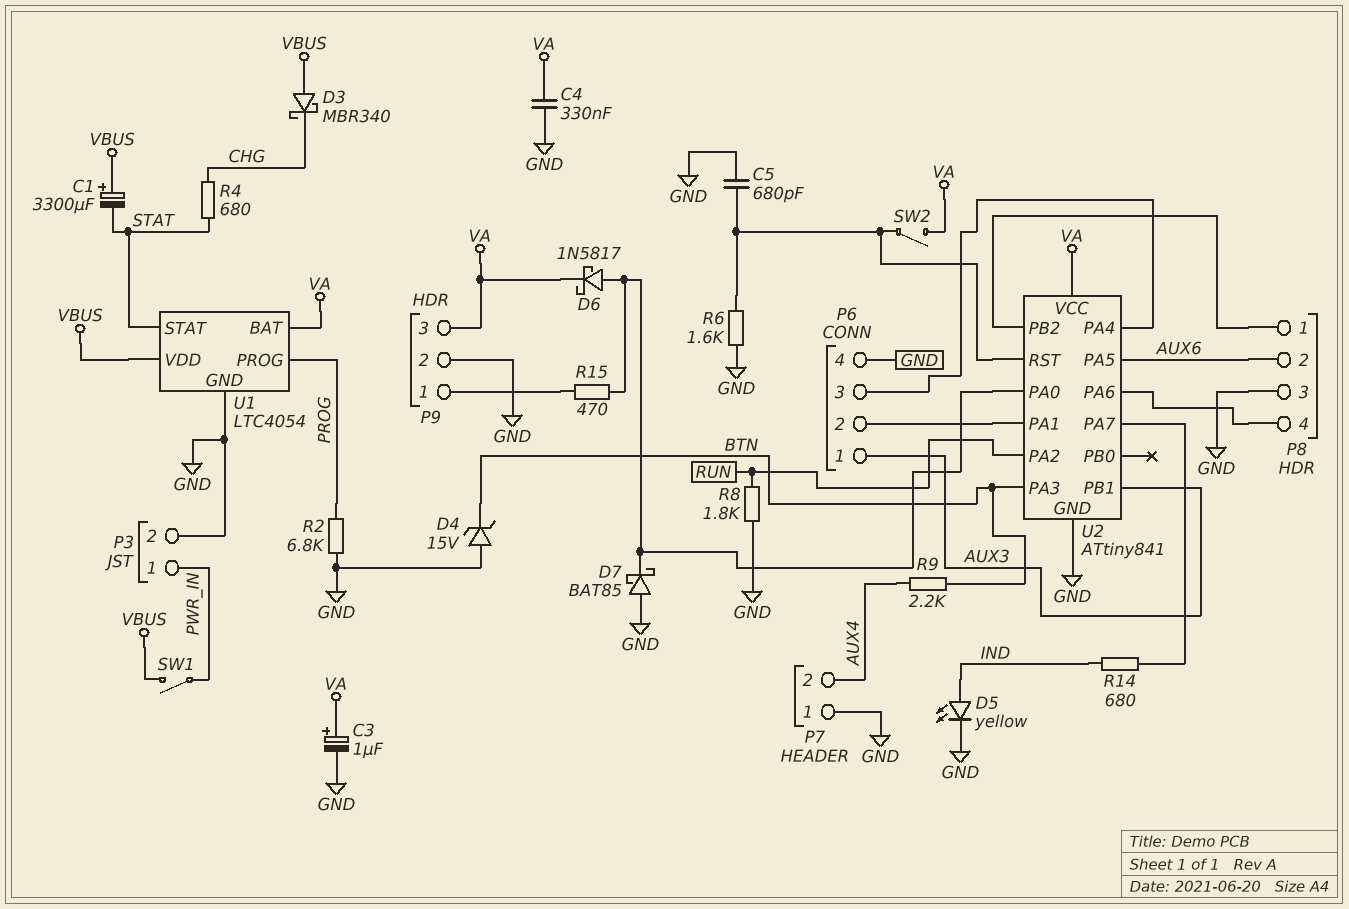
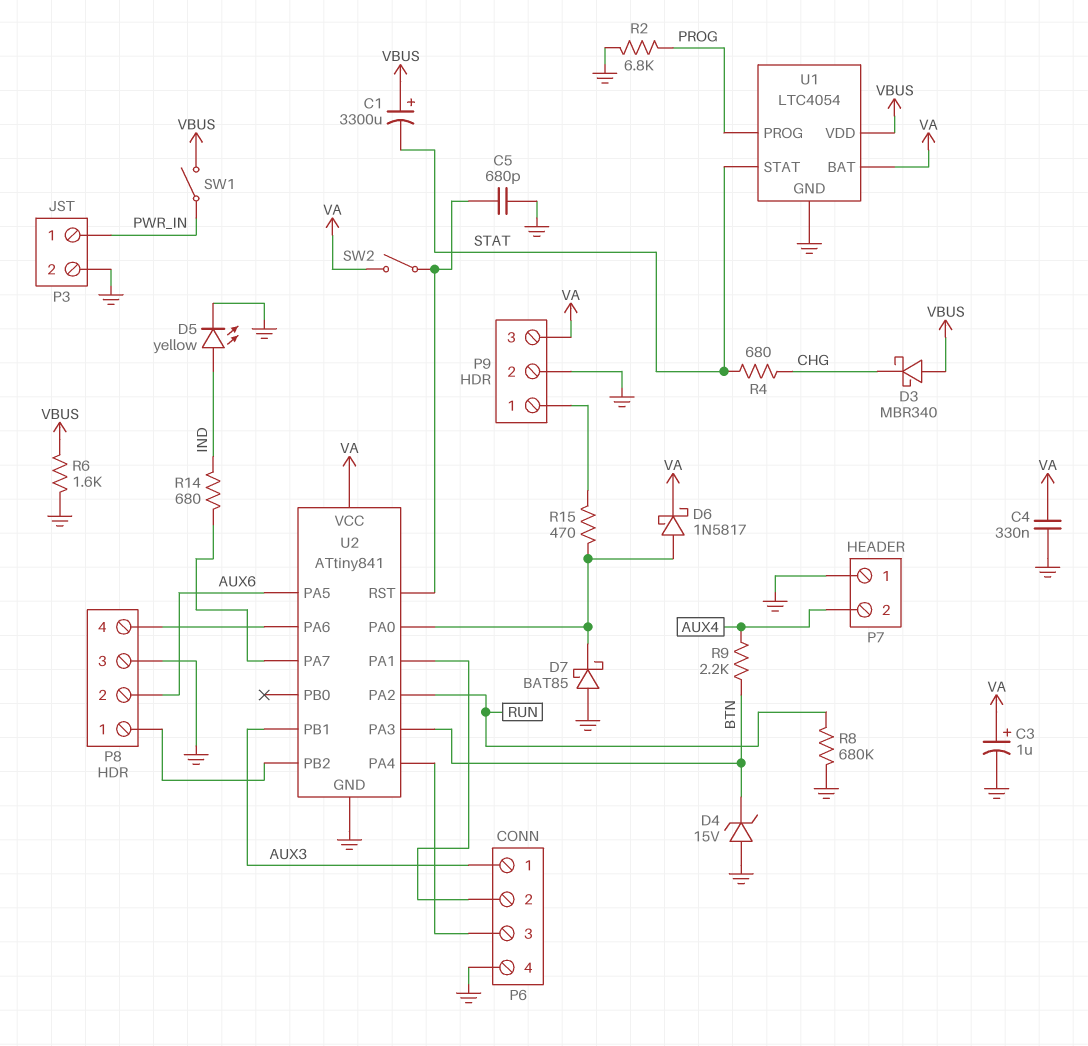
R6: 1.6k (GND, U2/RST) -> 1.6k (GND, VBUS)
R8: 1.8k (GND, RUN) -> 680k (GND, RUN)

